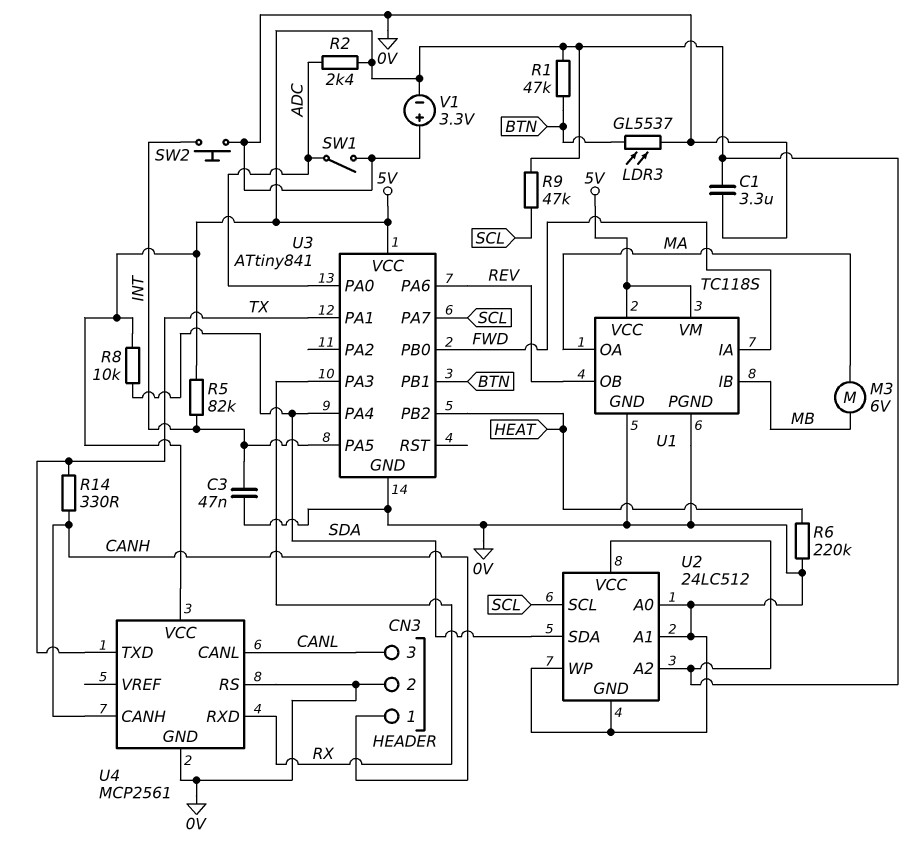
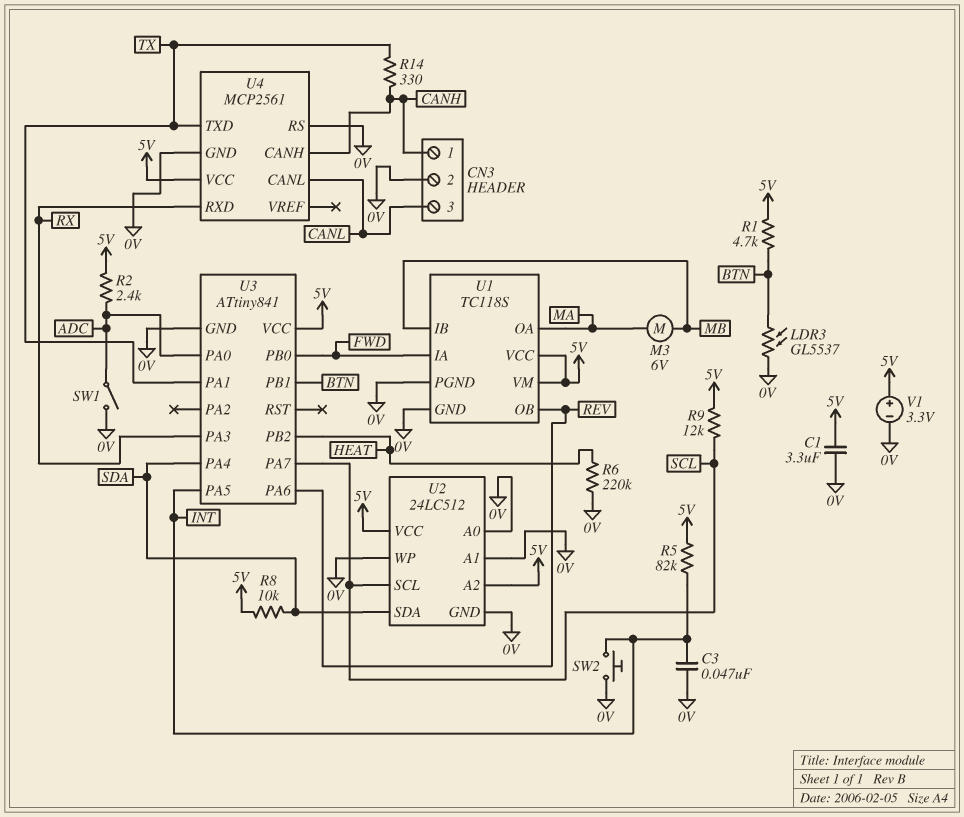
R1: 47k (5V, BTN) -> 4.7k (5V, BTN)
R9: 47k (5V, SCL) -> 12k (5V, SCL)
V1: 3.3V (plus 0V, minus 5V) -> 3.3V (plus 5V, minus 0V)

